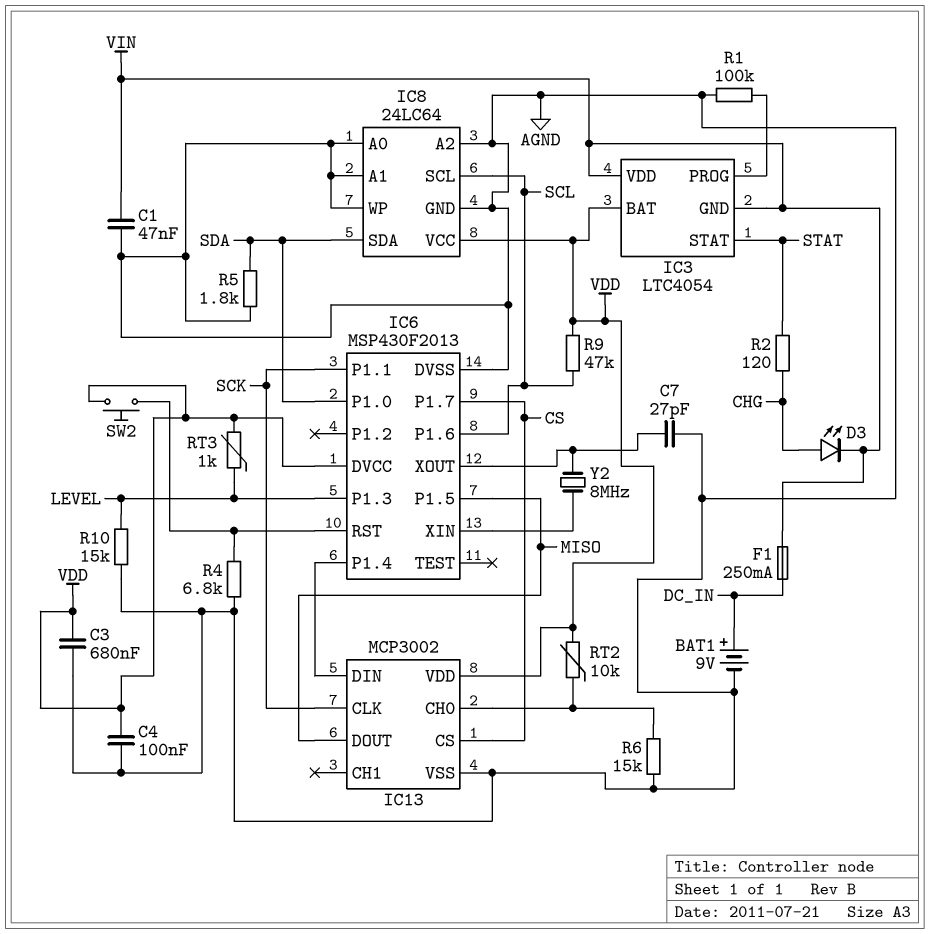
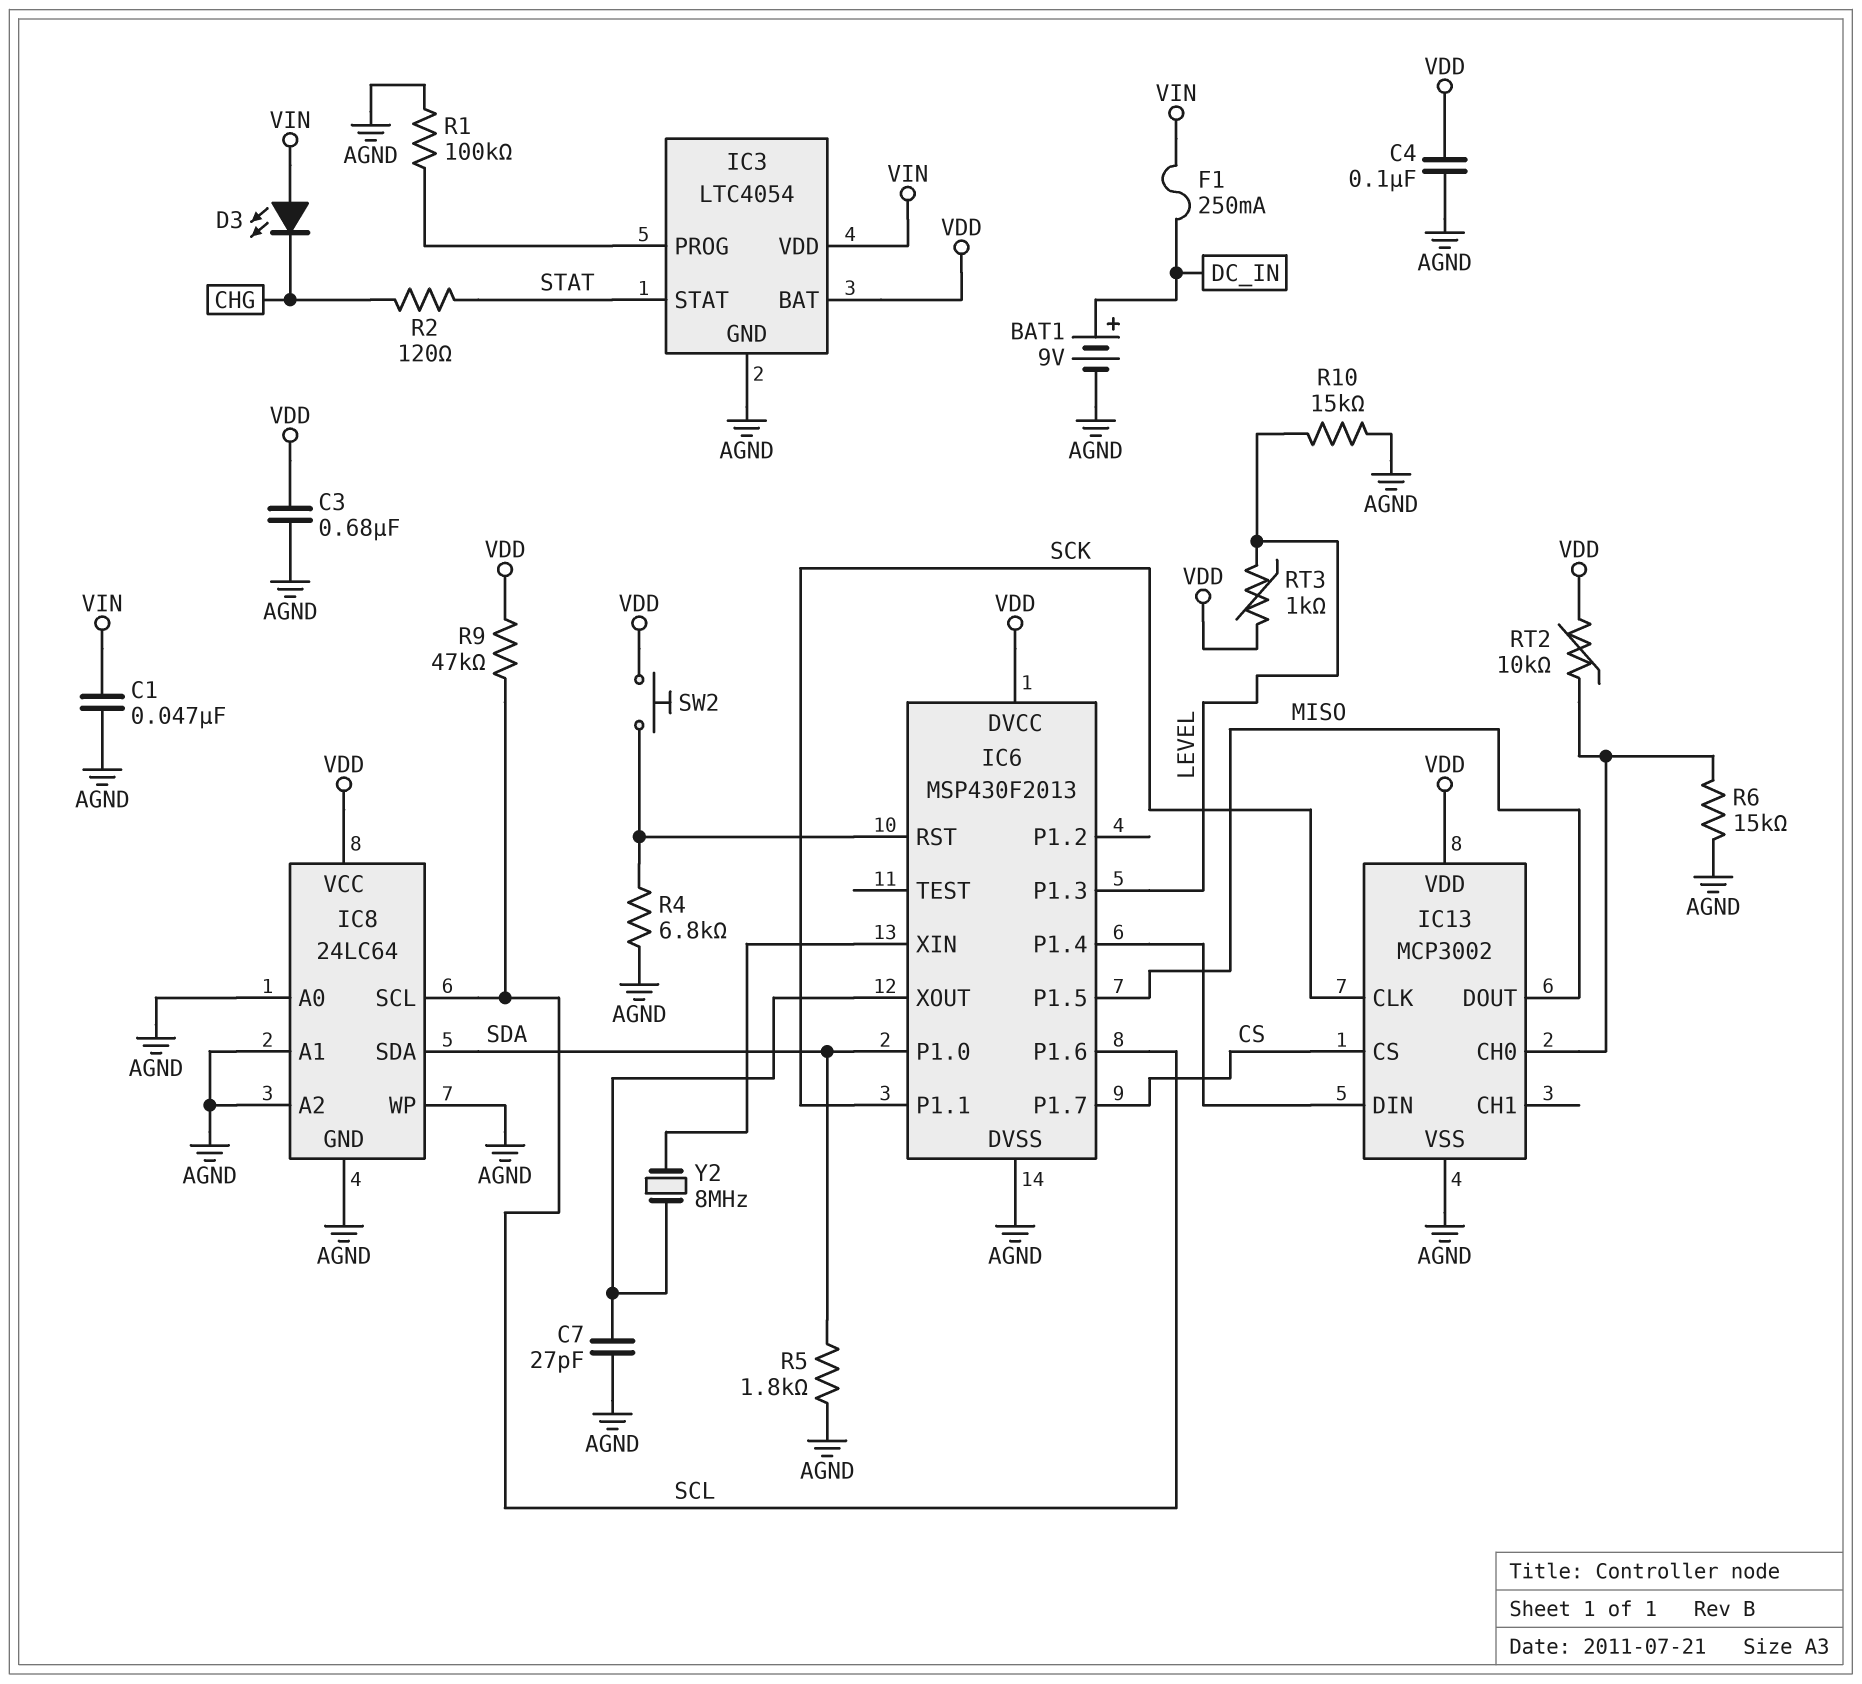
D3: LED (A CHG, K VIN) -> LED (A VIN, K CHG)
IC3 pin GND: VIN -> AGND

